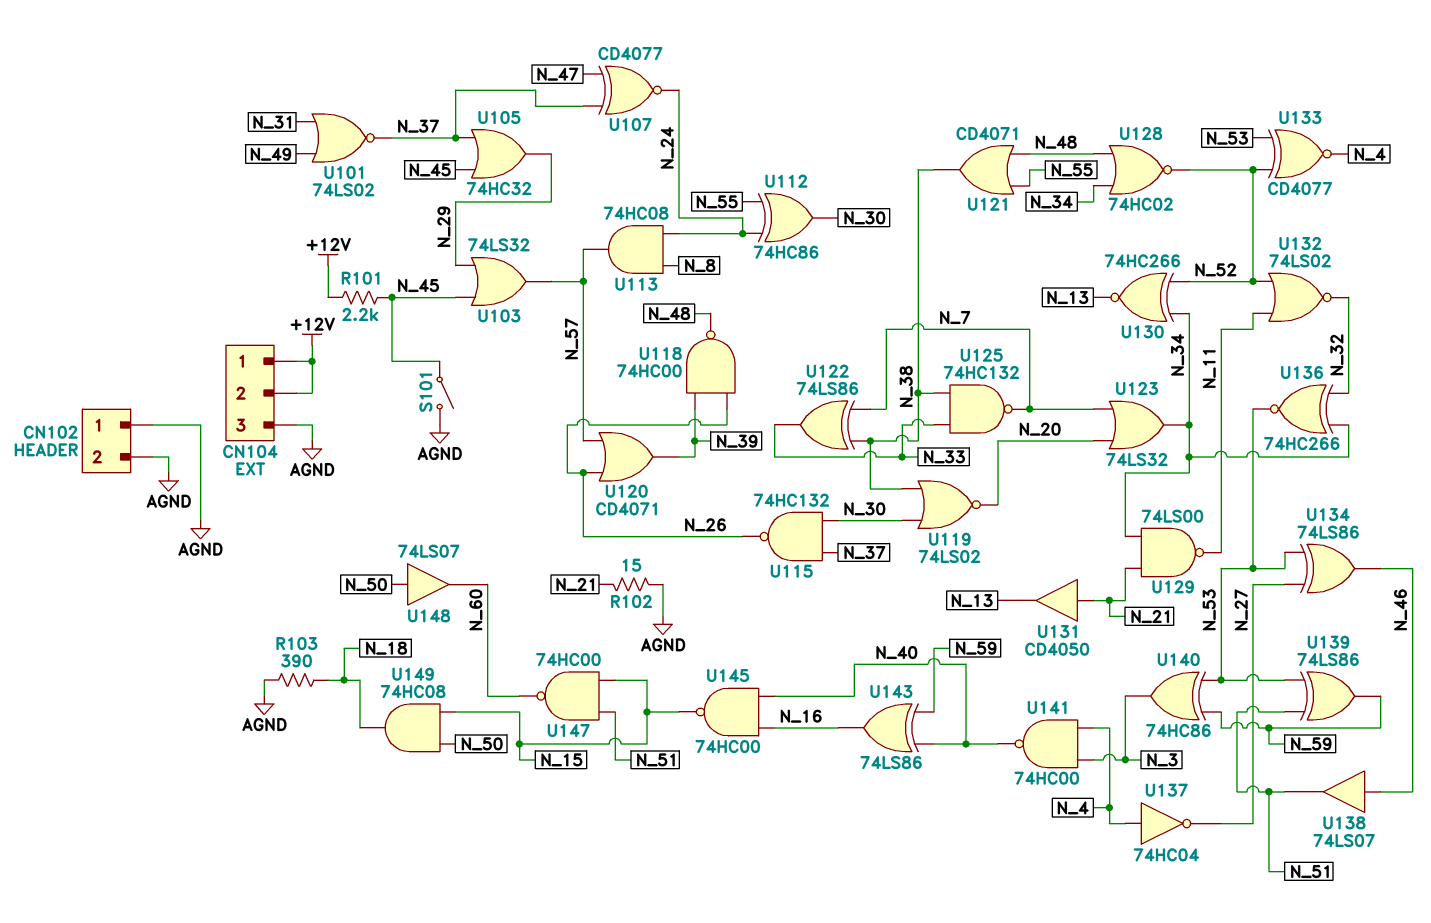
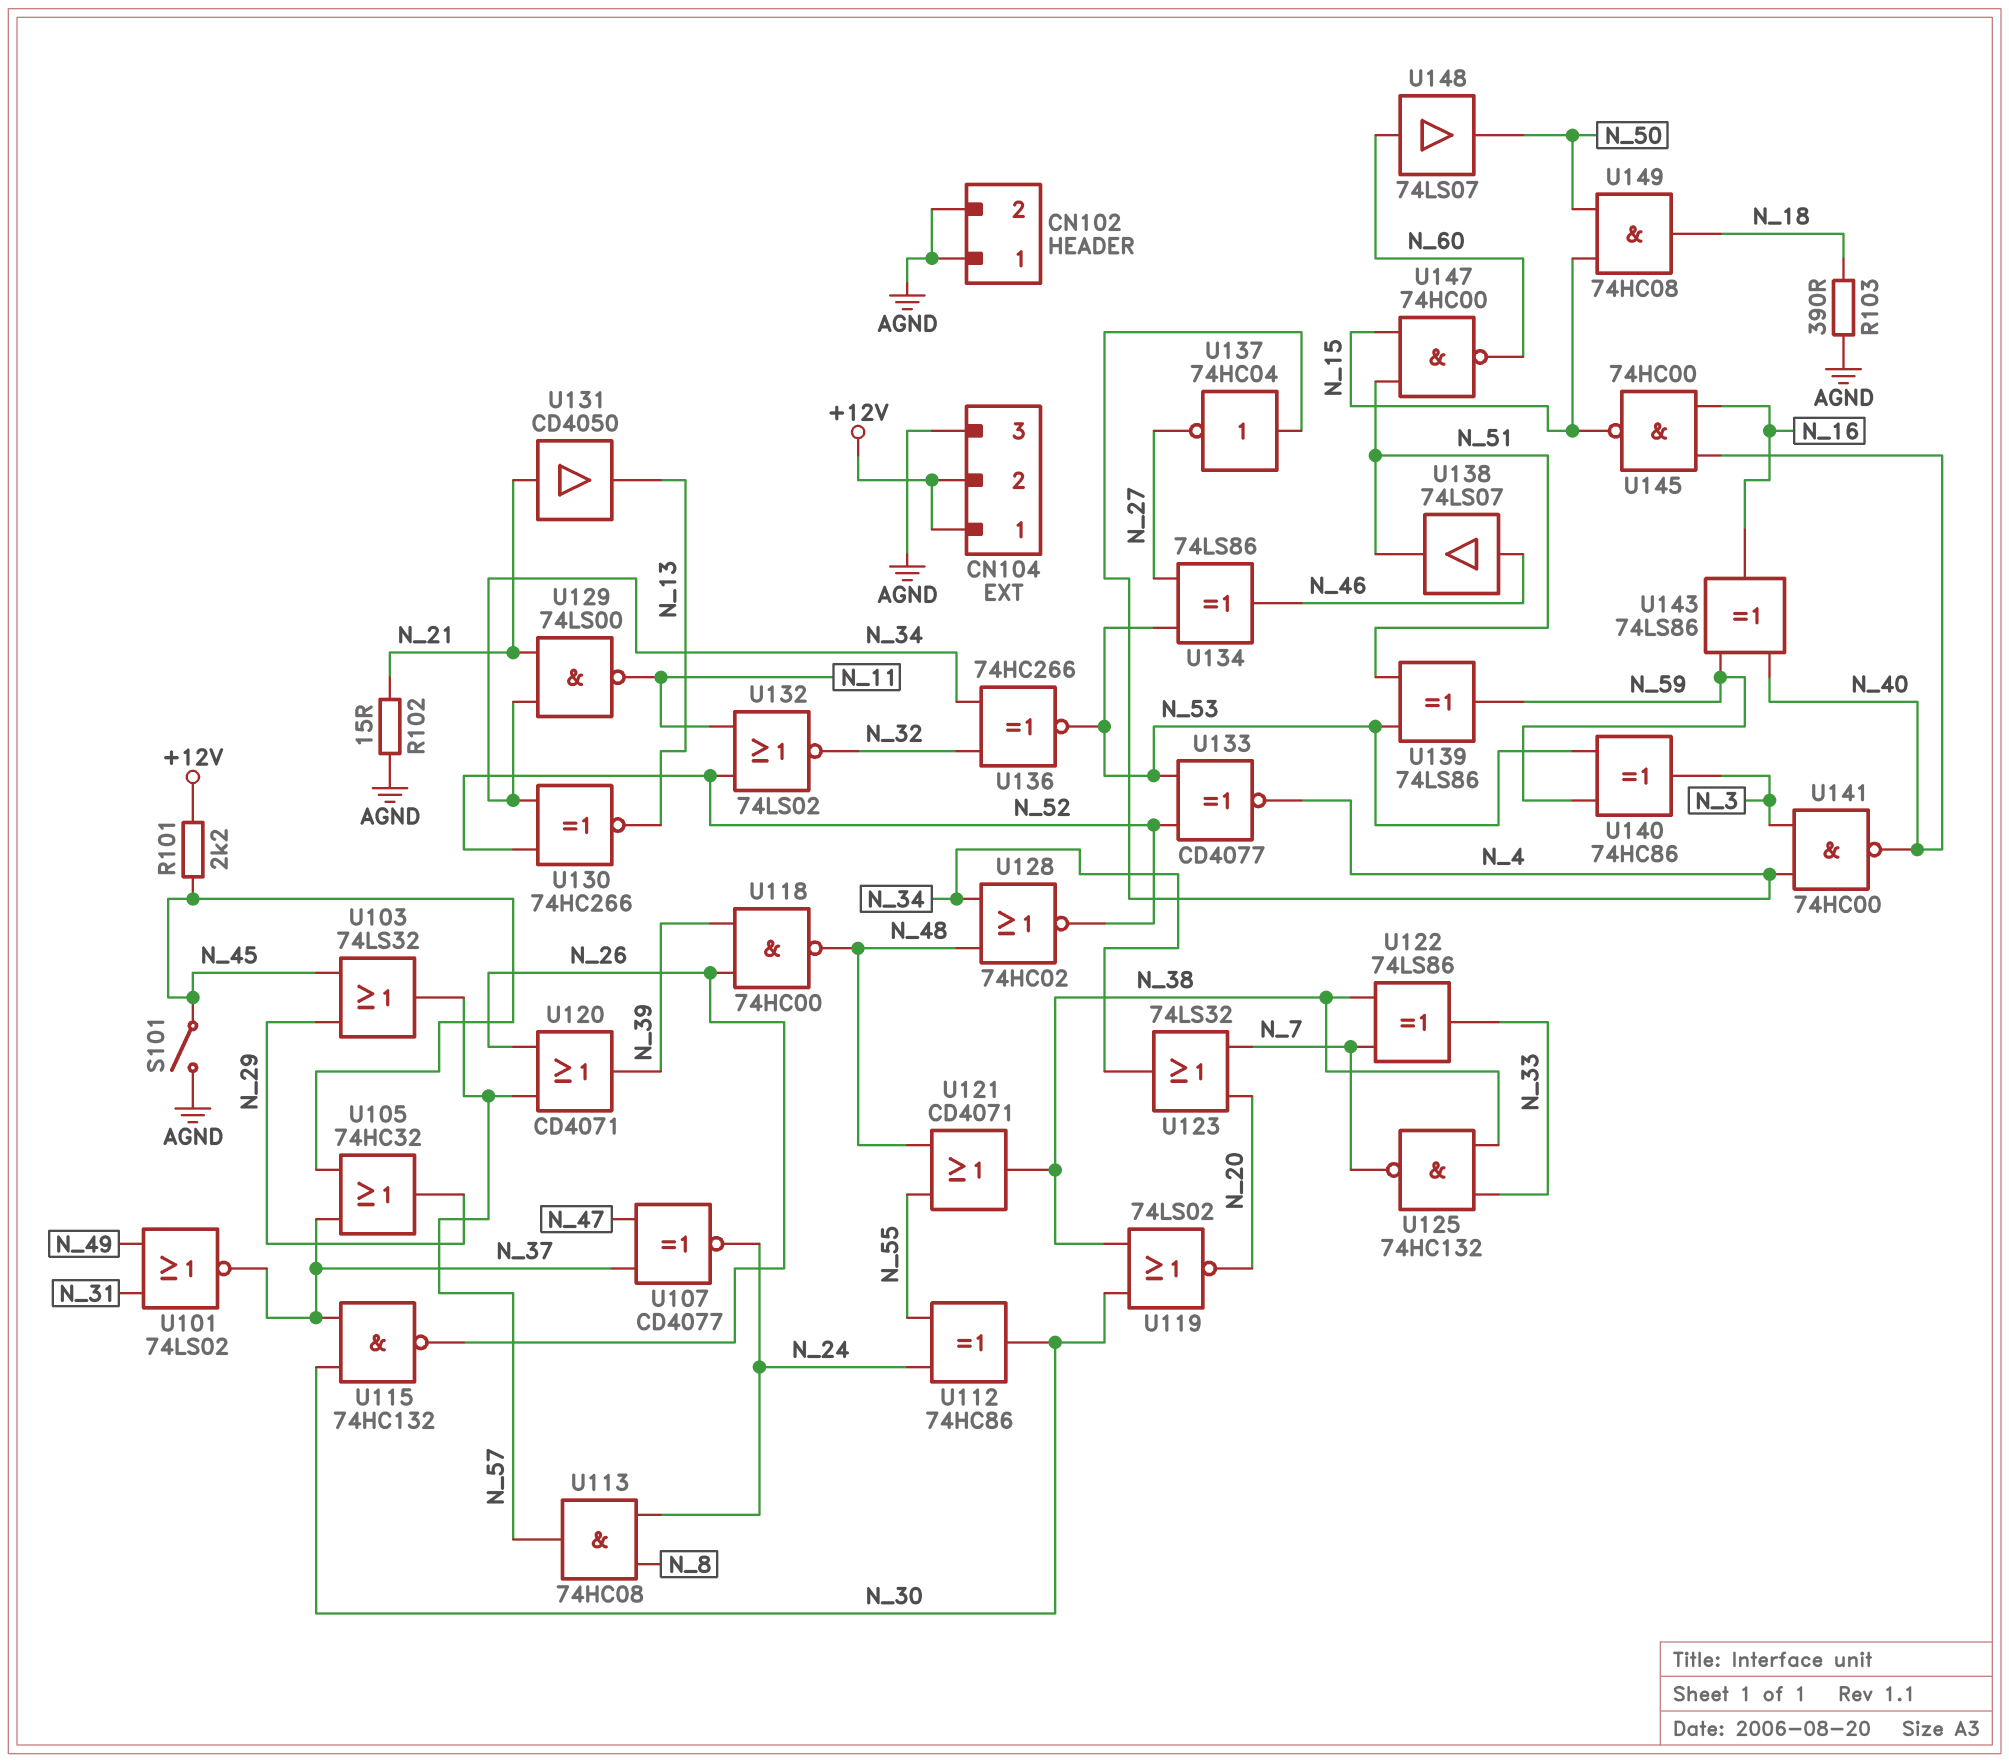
U148: buffer 74LS07 (in N_50, out N_60) -> buffer 74LS07 (in N_60, out N_50)

